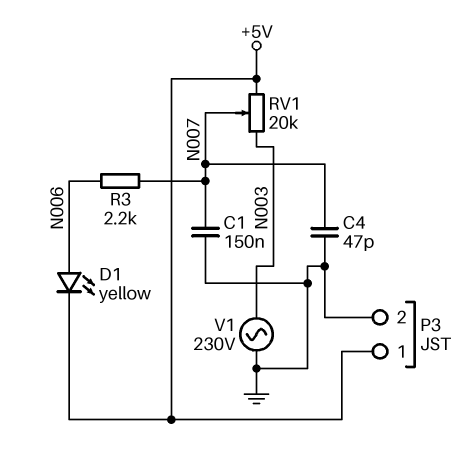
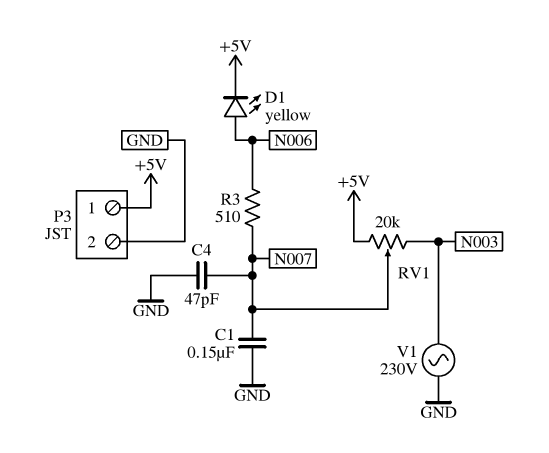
R3: 2.2k (N006, N007) -> 510 (N006, N007)

